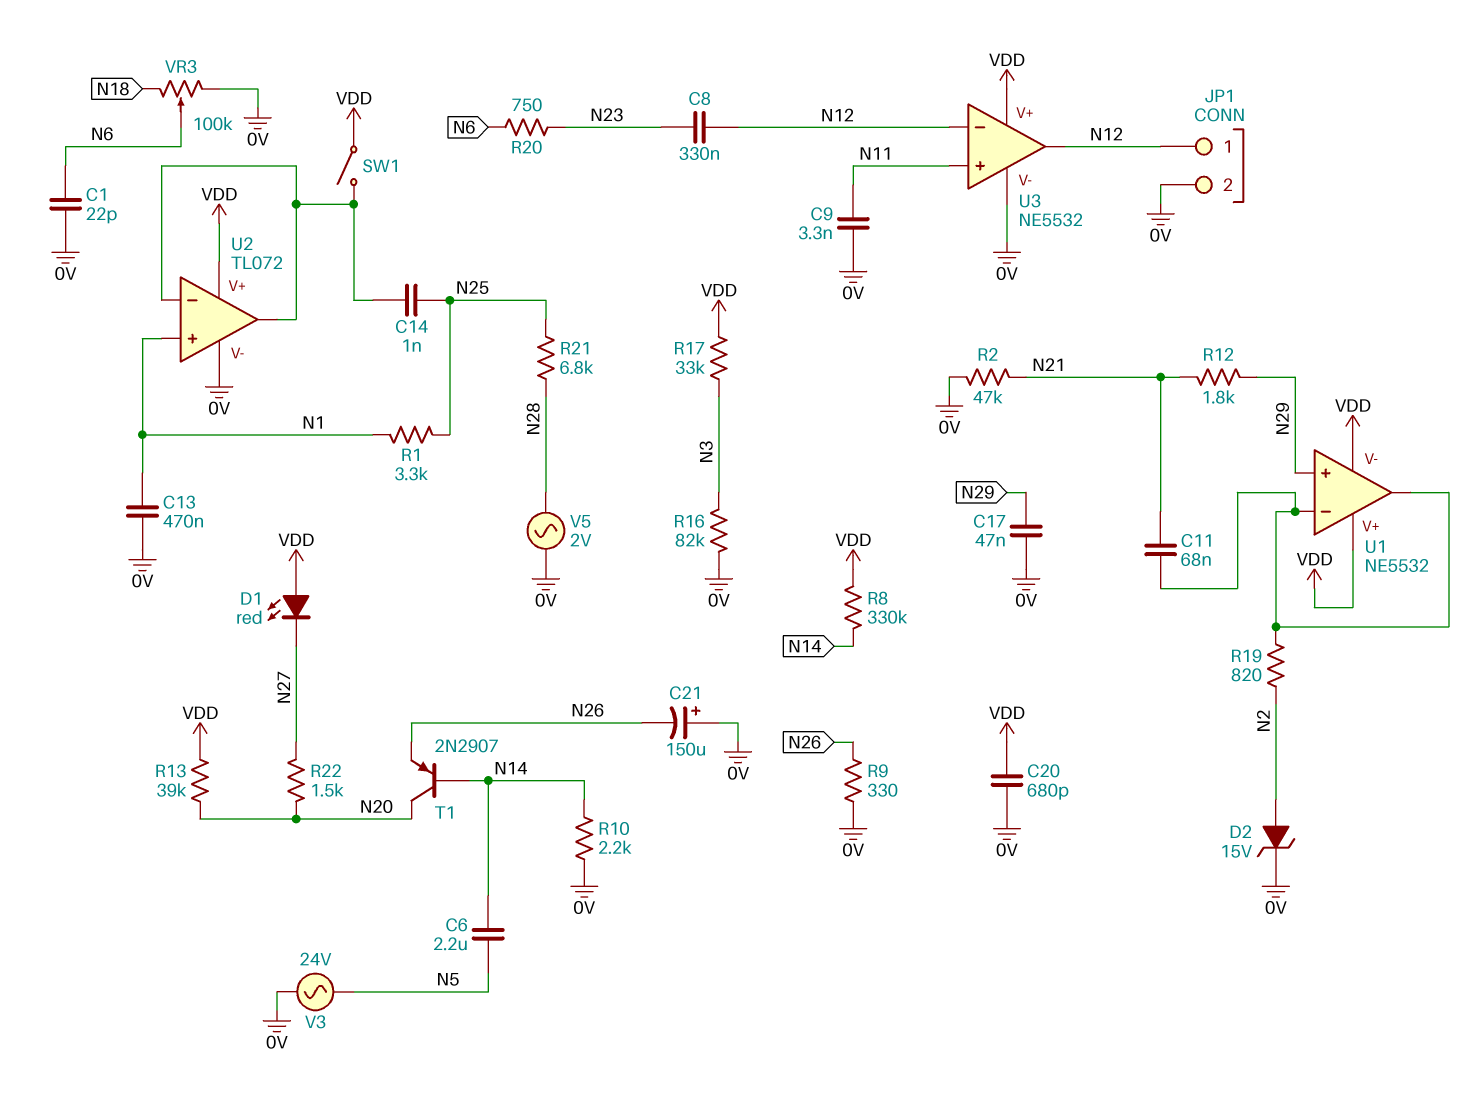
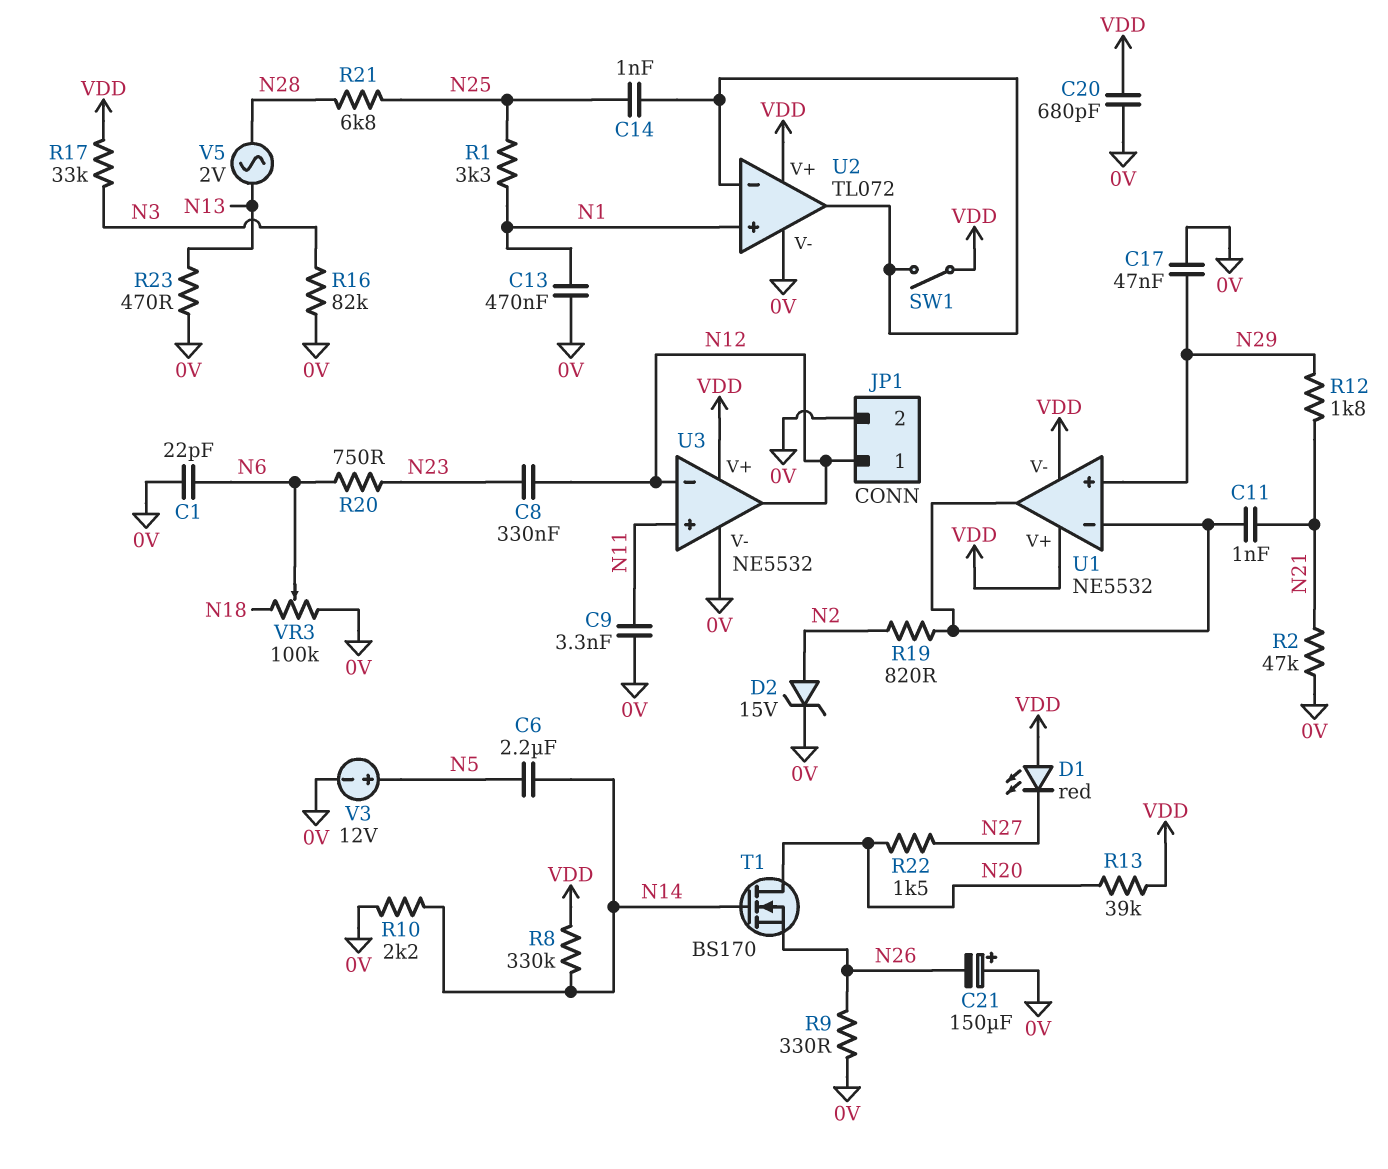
C11: 68nF (N21, U1/in-) -> 1nF (N21, U1/in-)
R23: none -> 470 (0V, N13)
T1: PNP 2N2907 (B N14, C N20, E N26) -> NMOS BS170 (G N14, D N20, S N26)
V3: AC 24V (0V, N5) -> 12V (plus N5, minus 0V)
V5: AC 2V (0V, N28) -> AC 2V (N13, N28)

